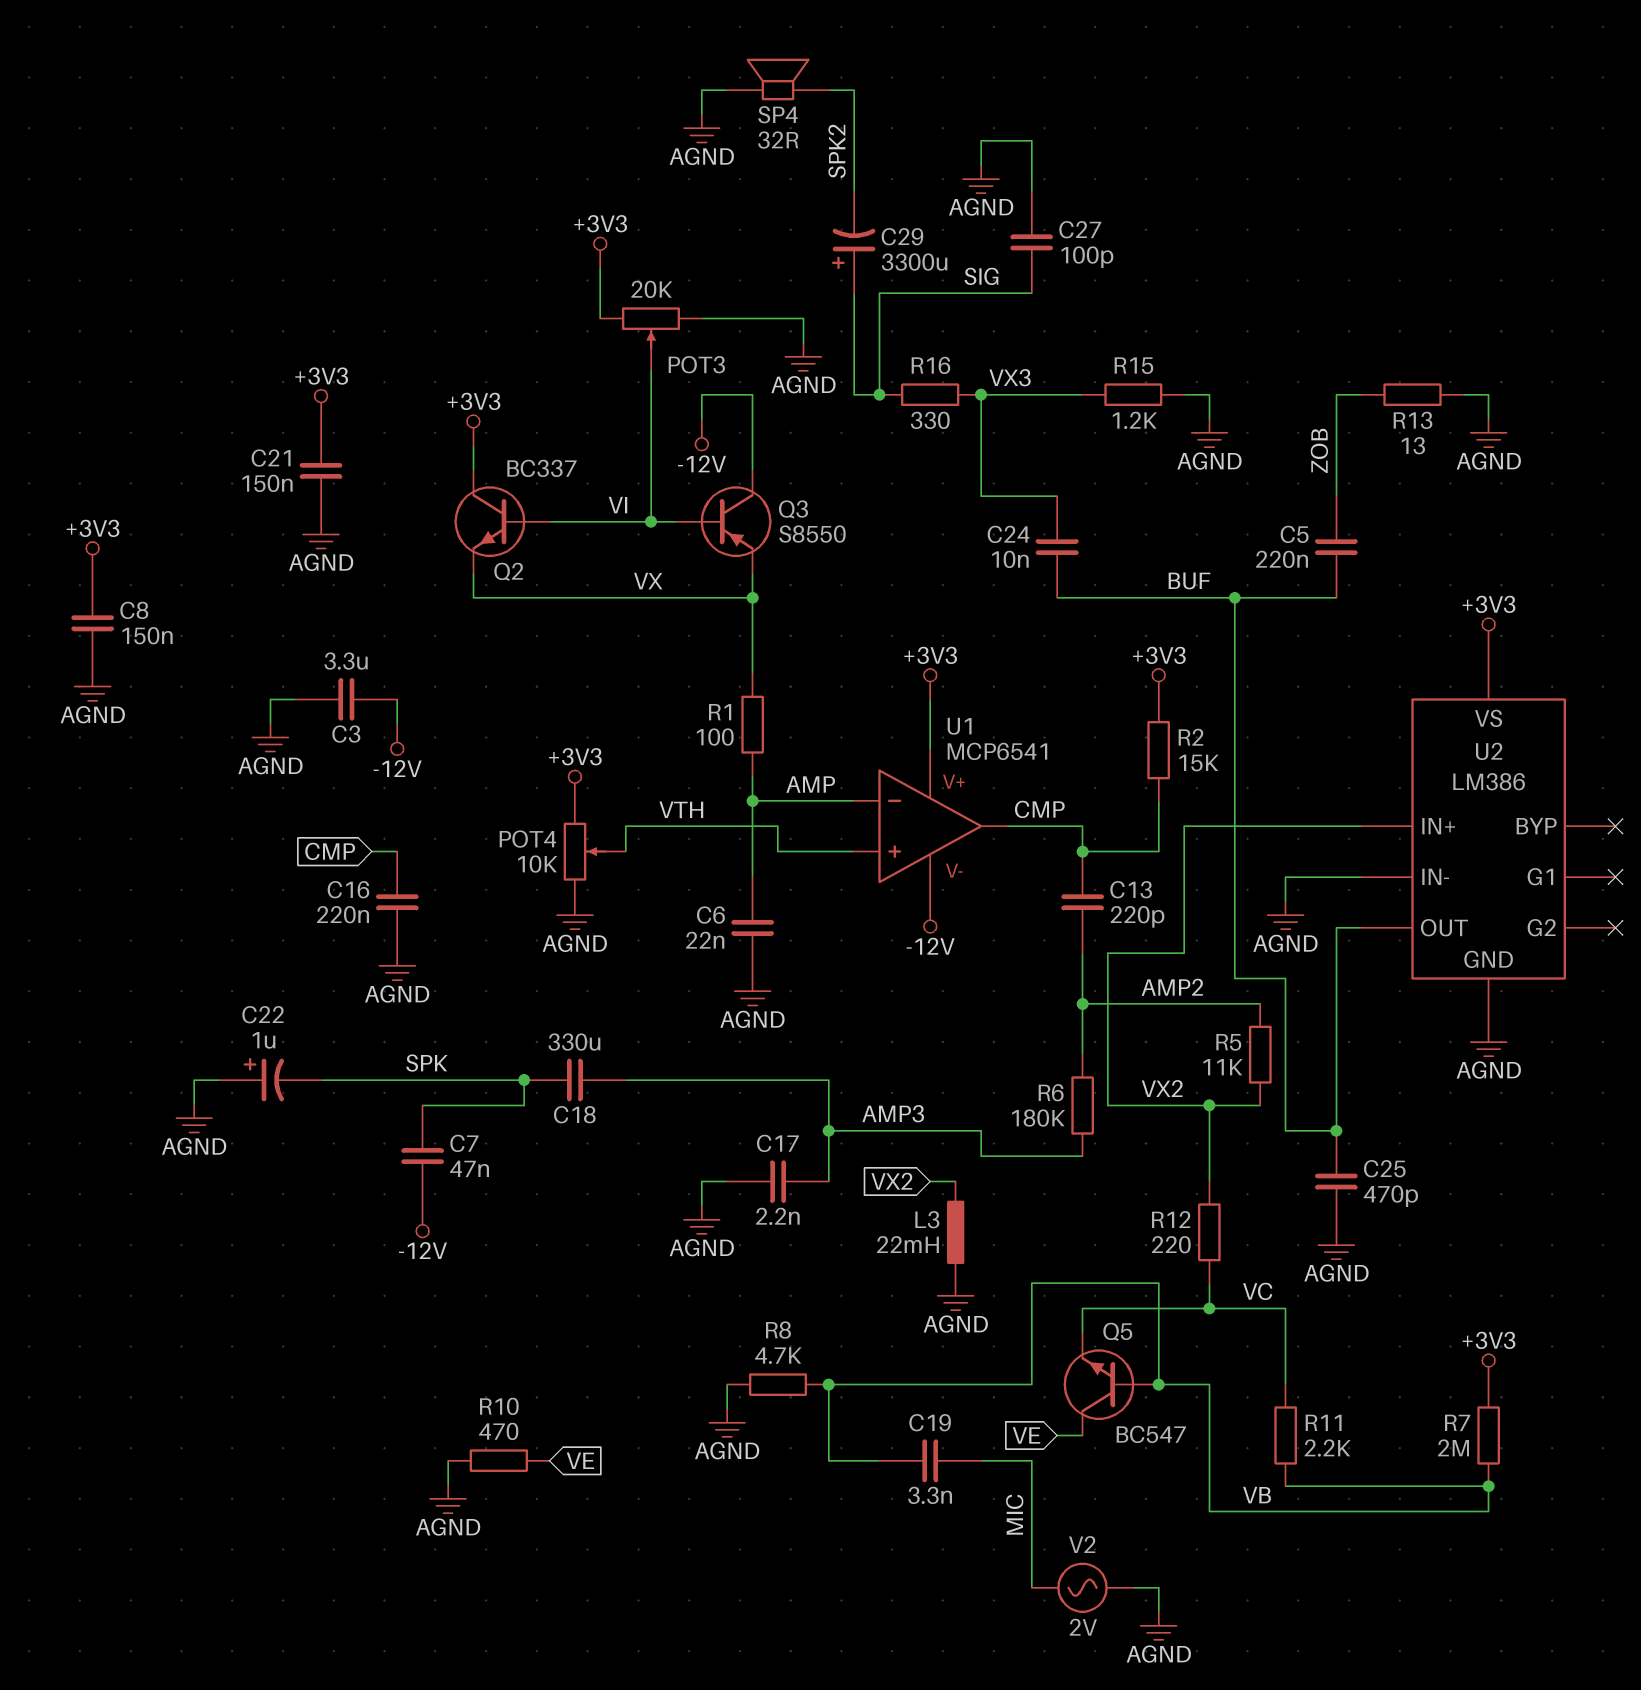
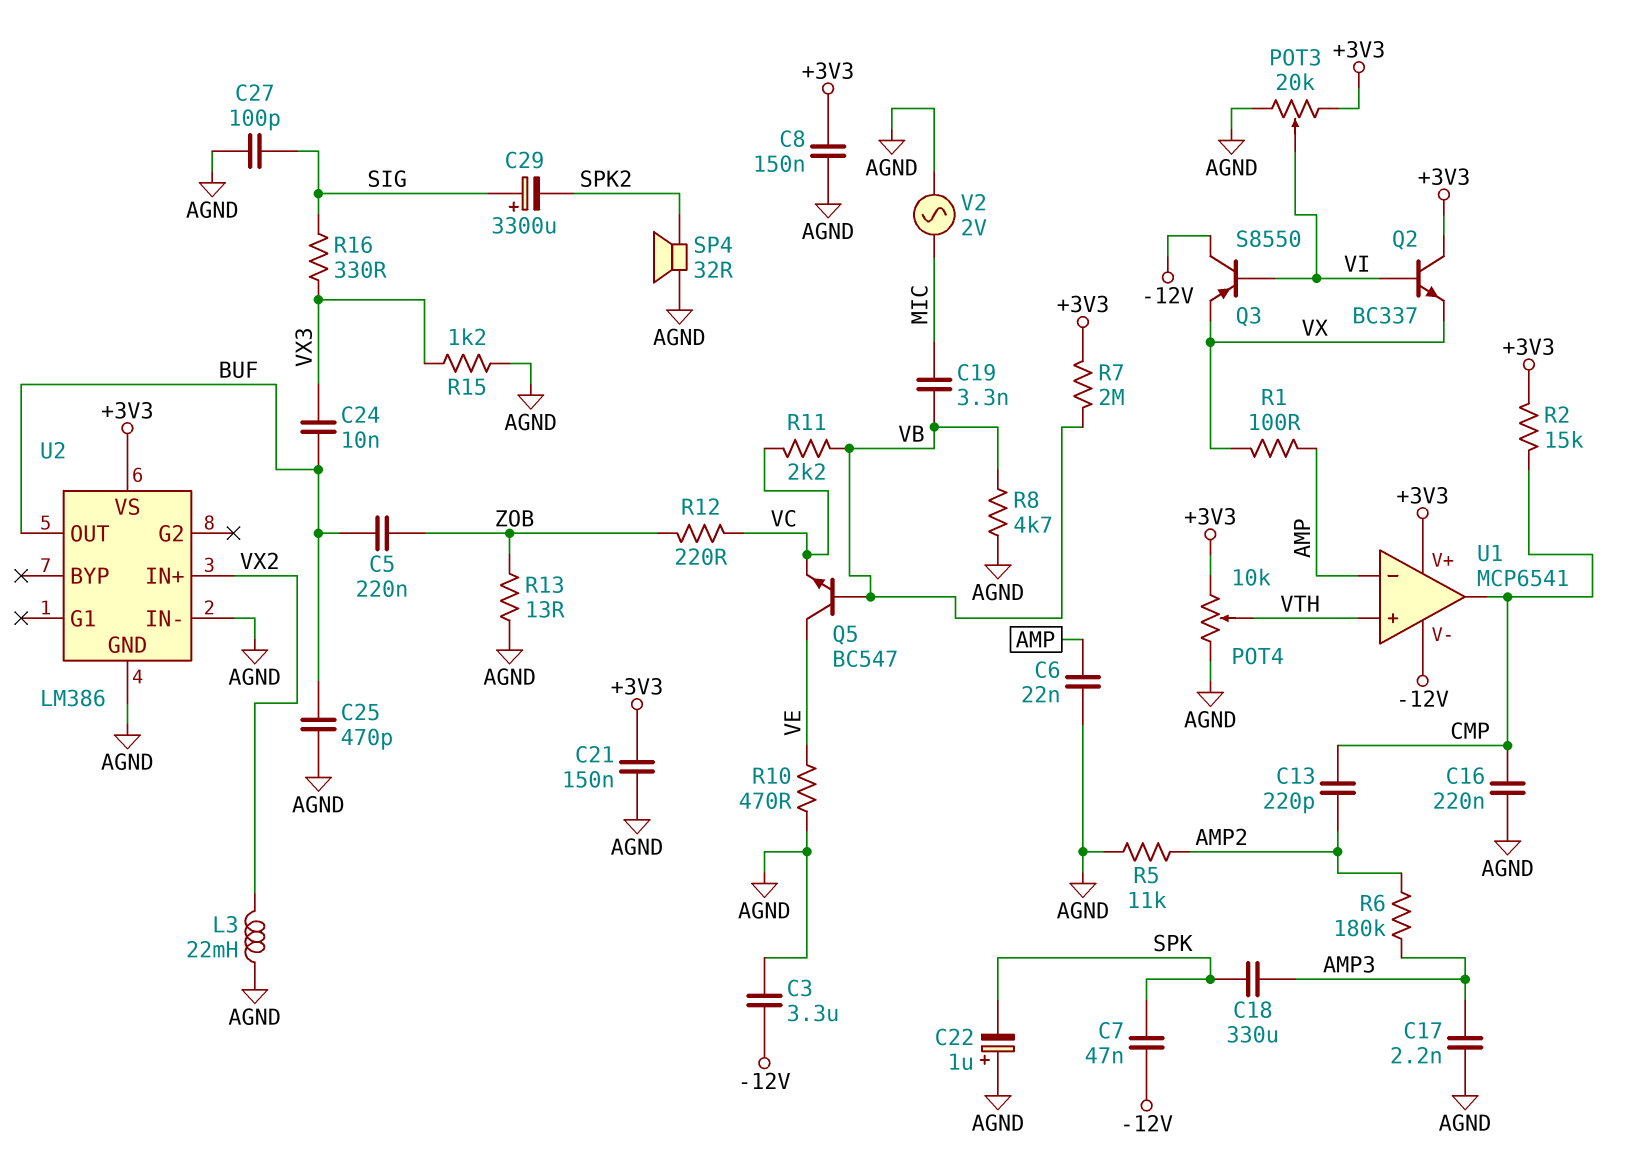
R5: 11k (AMP2, VX2) -> 11k (AGND, AMP2)
R12: 220 (VC, VX2) -> 220 (VC, ZOB)

